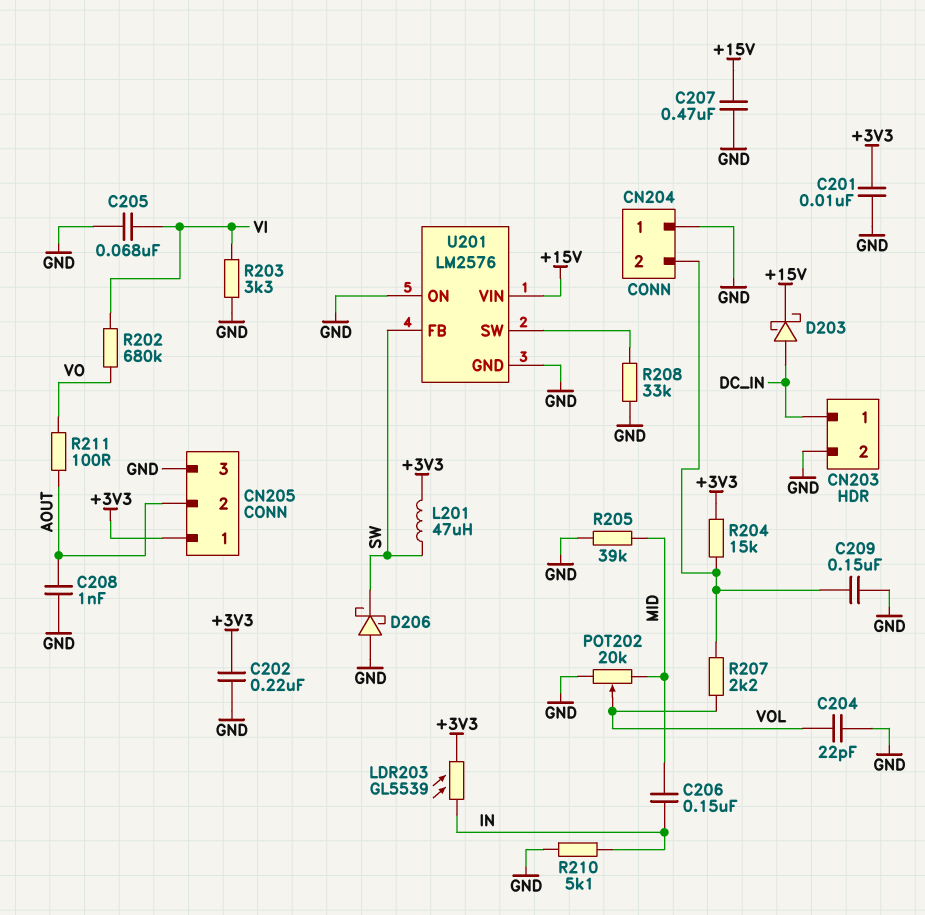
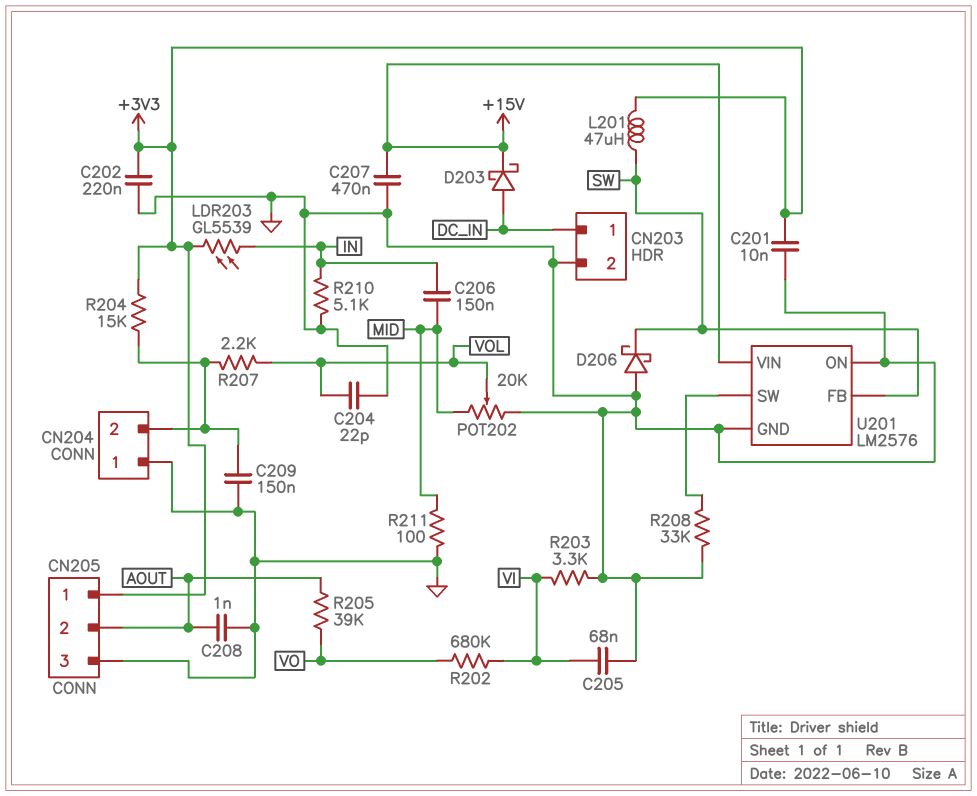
R205: 39k (GND, MID) -> 39k (AOUT, VO)
R211: 100 (AOUT, VO) -> 100 (GND, MID)

